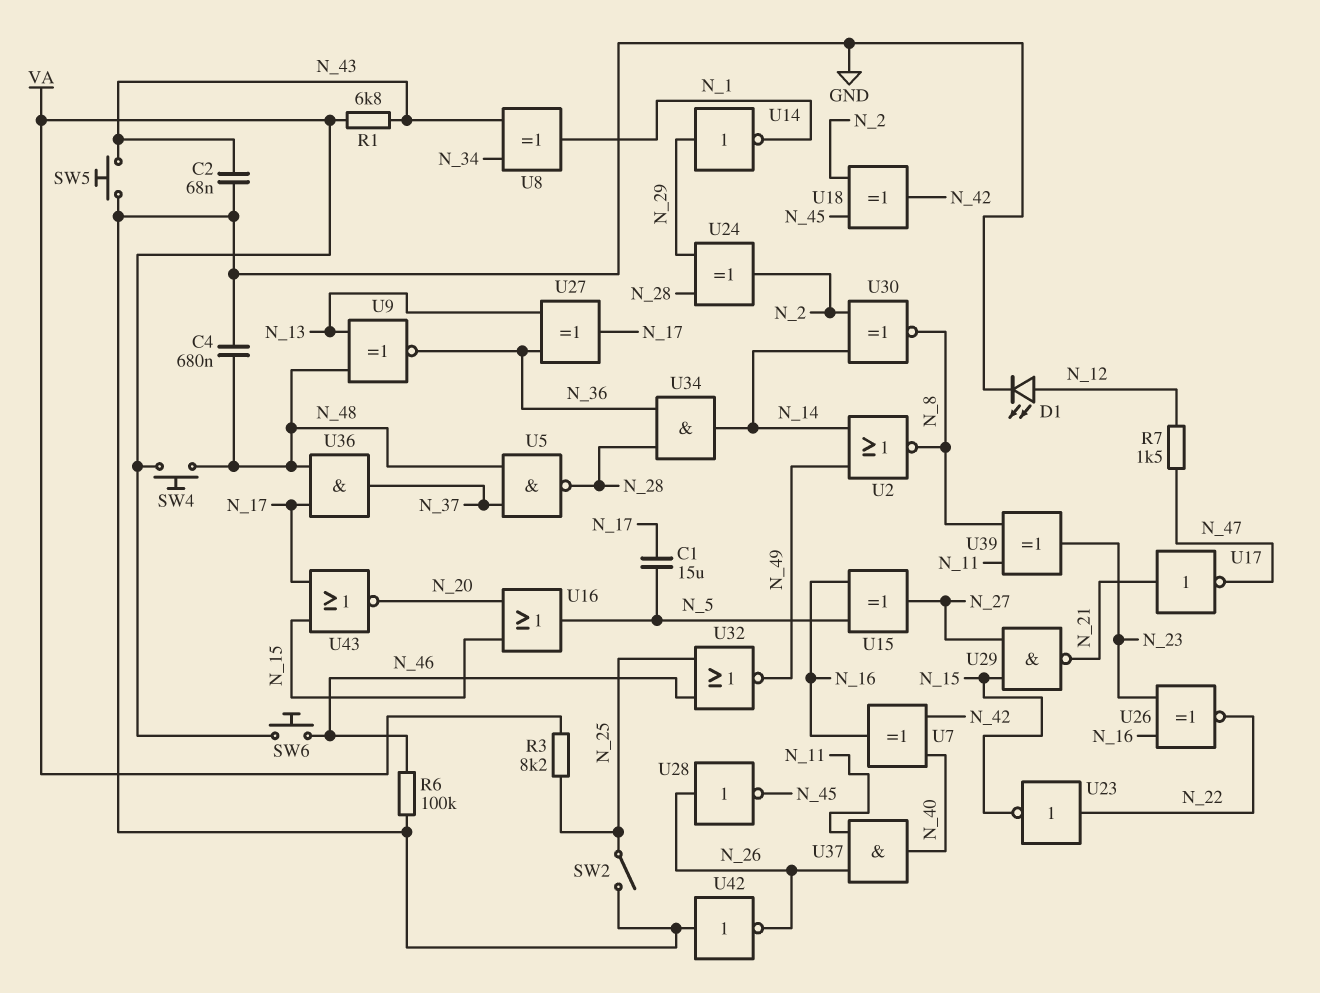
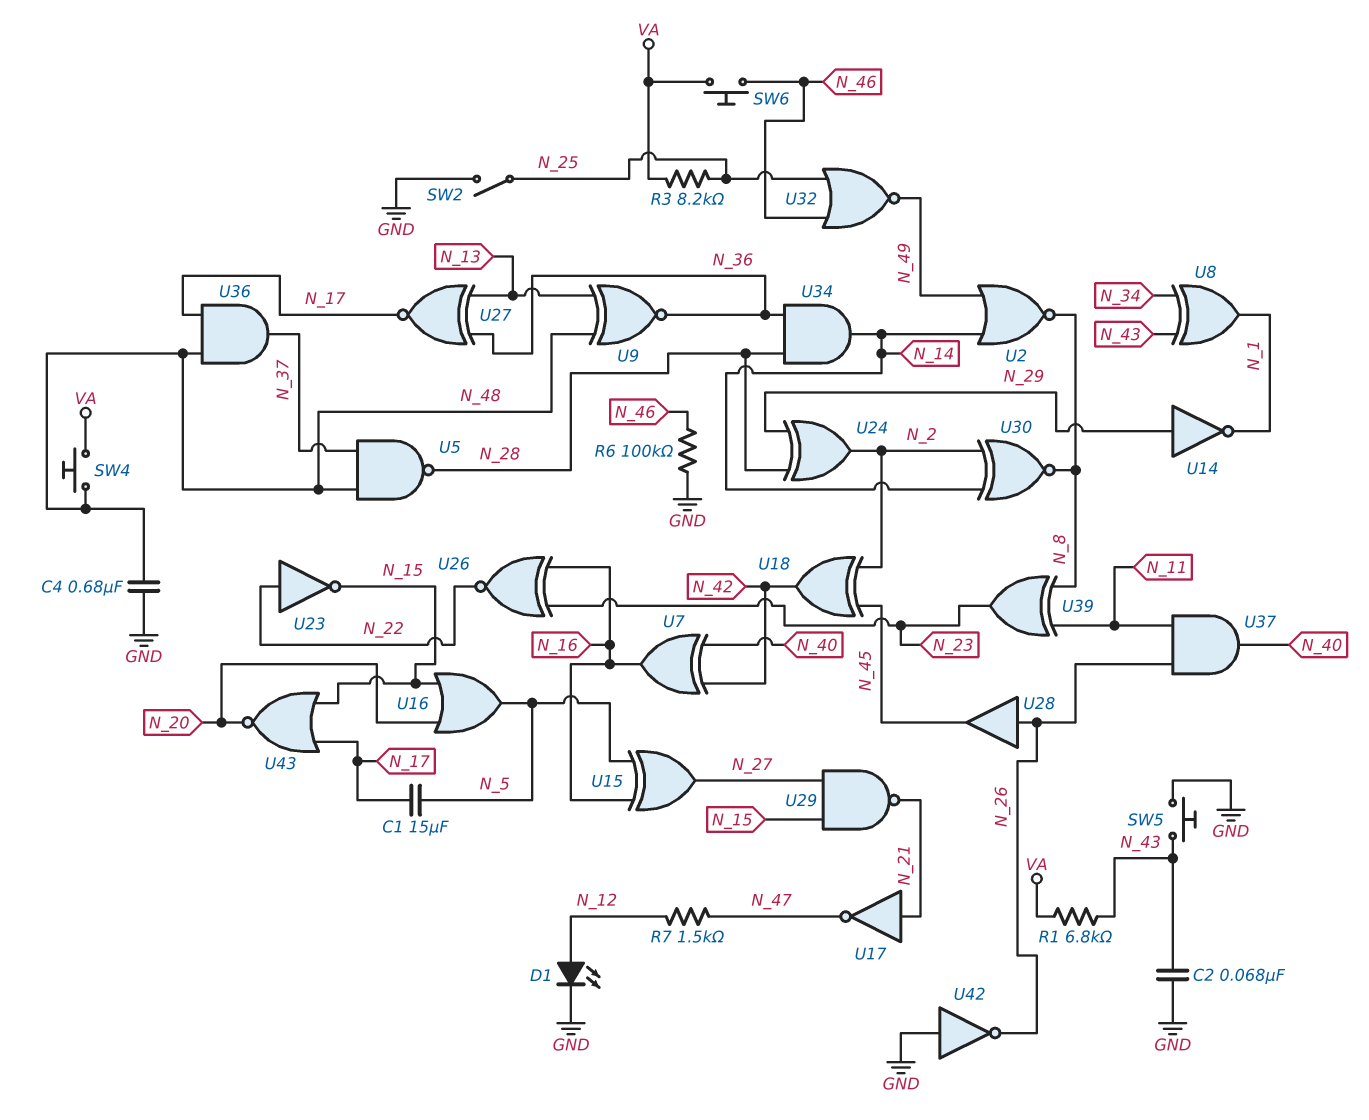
U27: XOR (in N_13, in N_36, out N_17) -> XNOR (in N_13, in N_36, out N_17)
U28: NOT (in N_26, out N_45) -> buffer (in N_26, out N_45)

